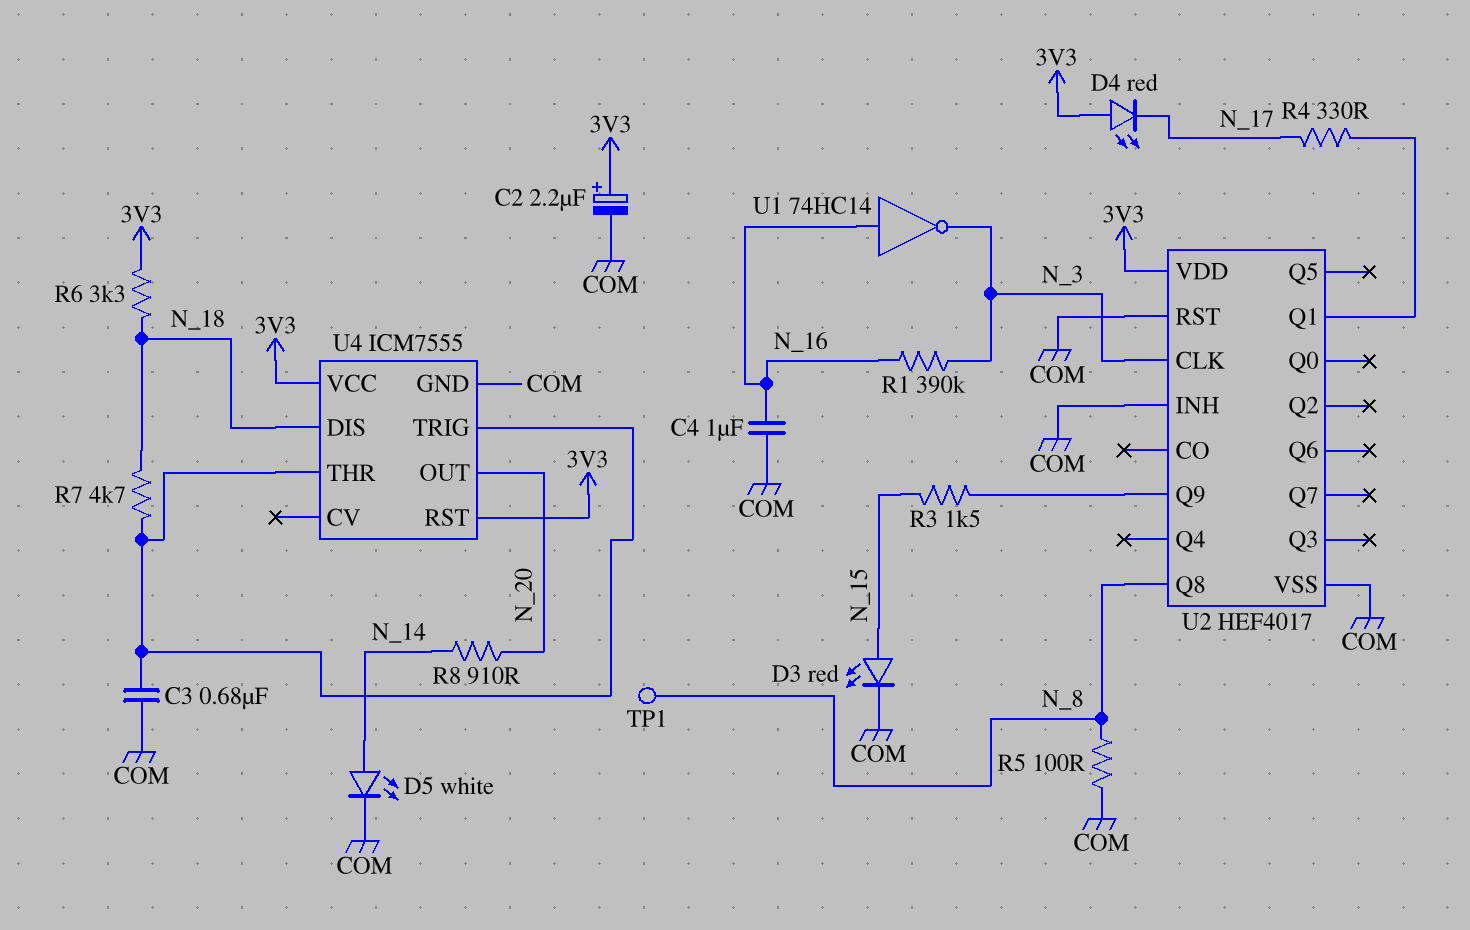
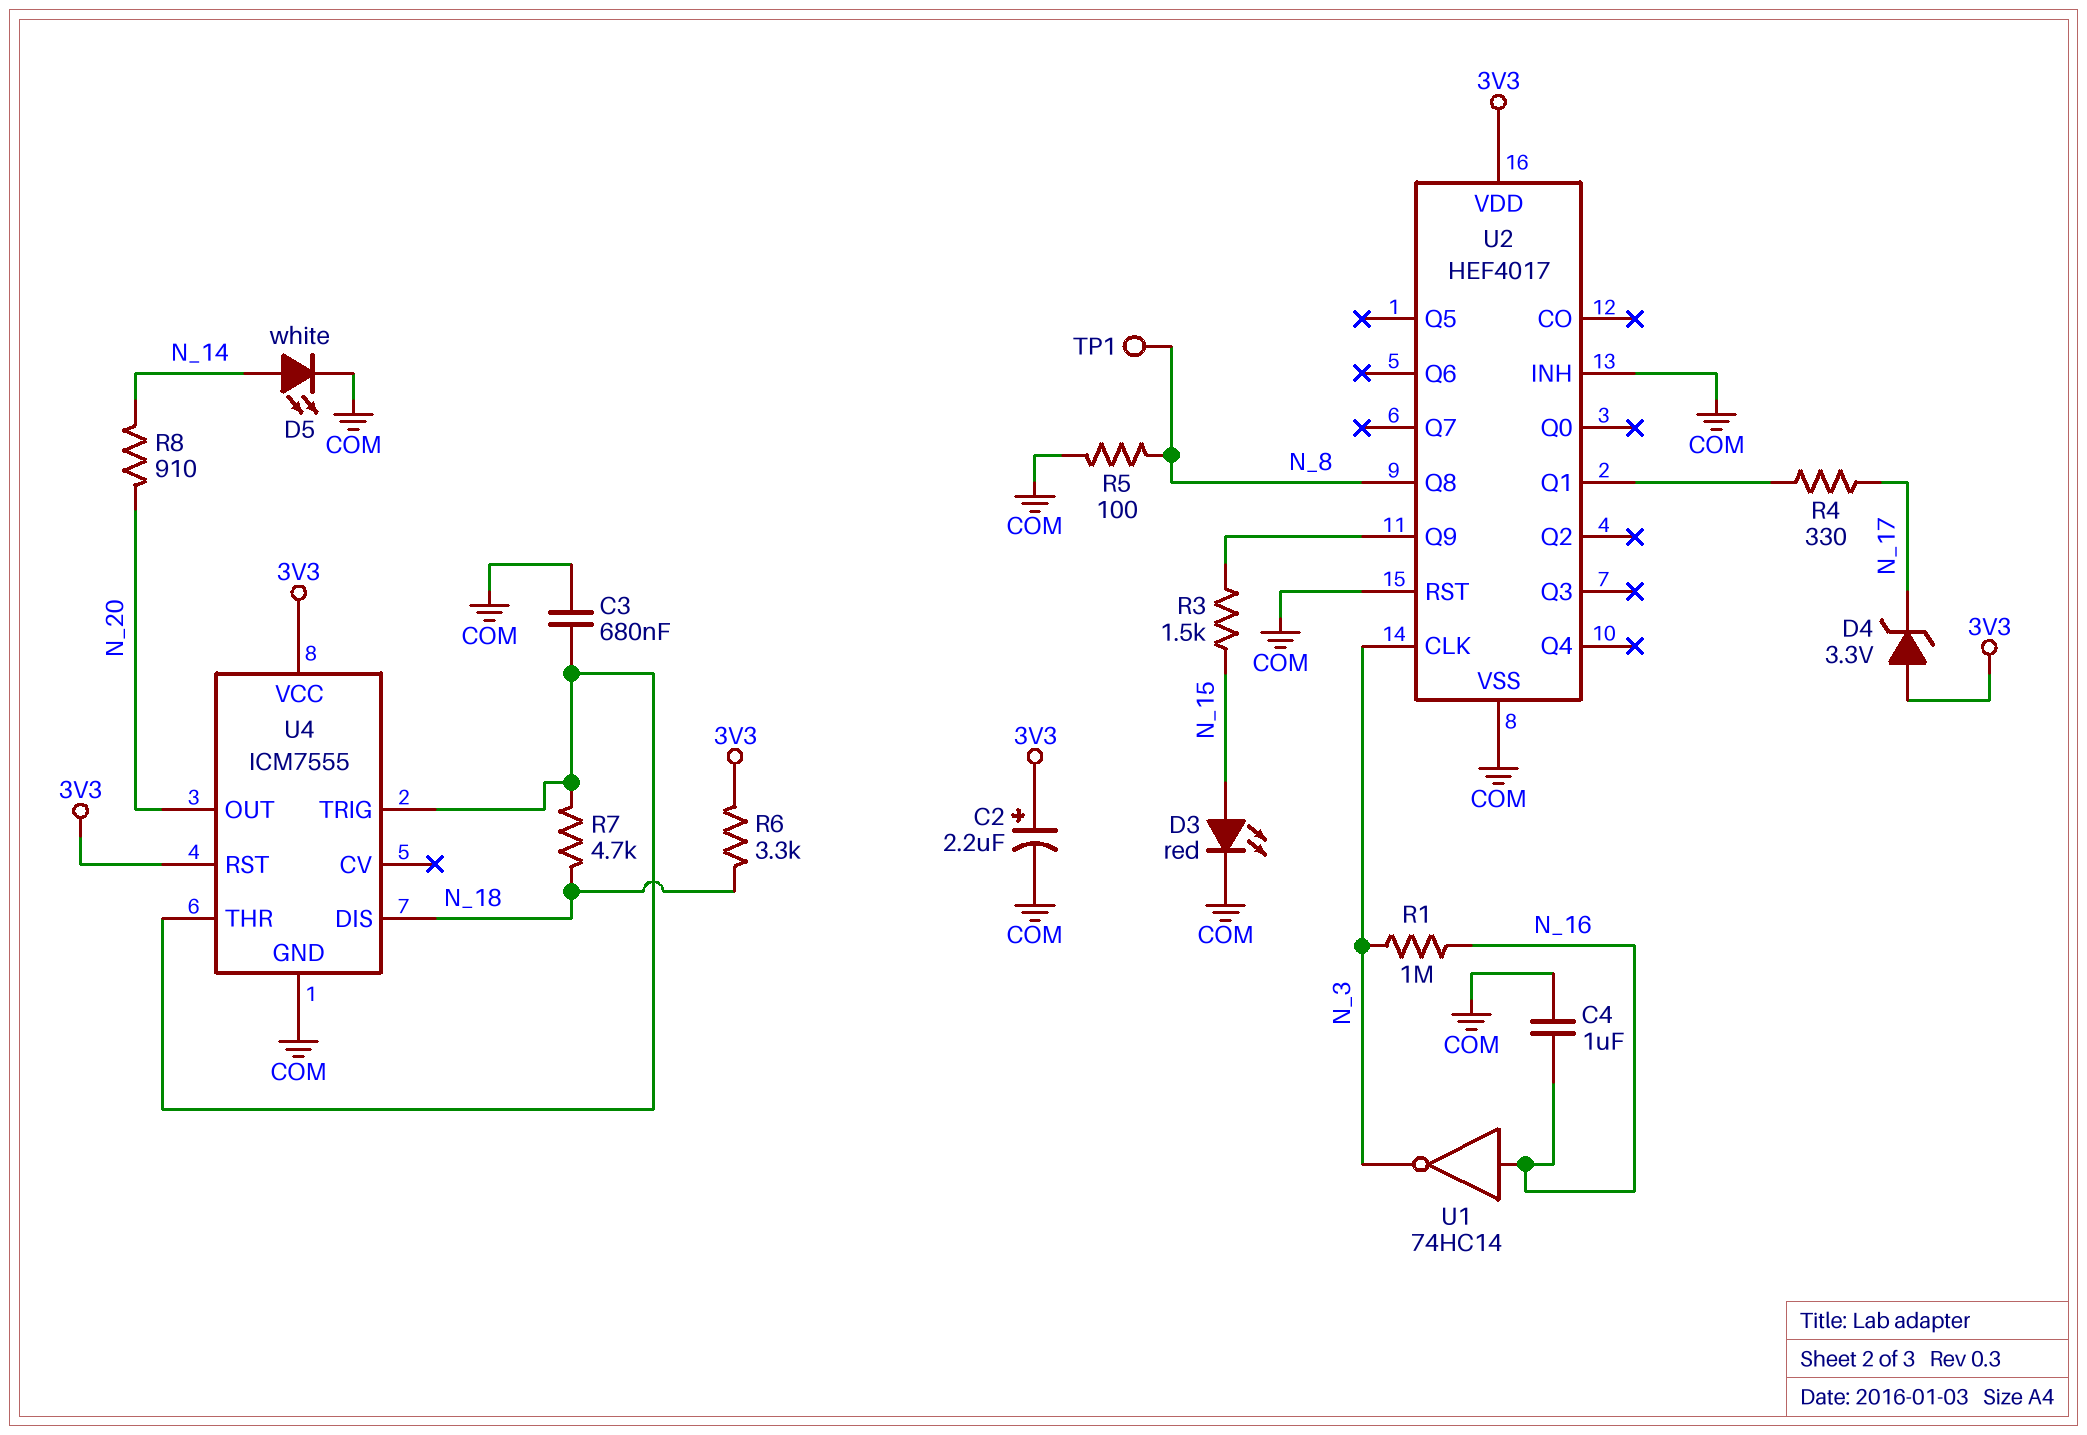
D4: LED red (A 3V3, K N_17) -> zener 3.3V (A 3V3, K N_17)
R1: 390k (N_3, N_16) -> 1M (N_3, N_16)

